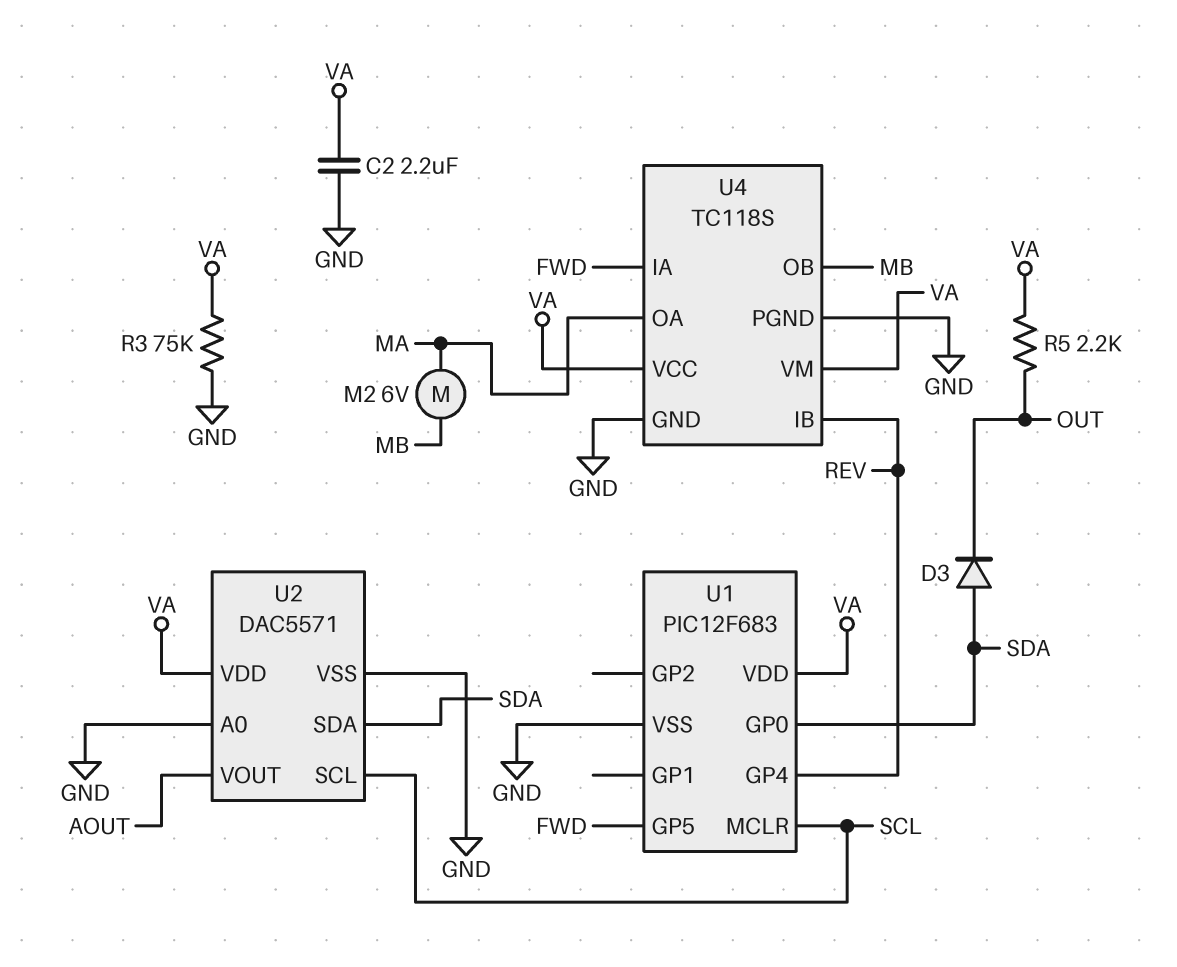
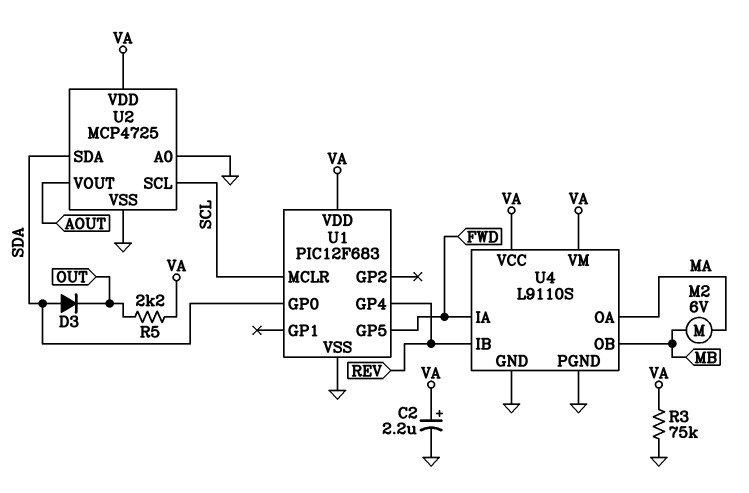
C2: 2.2uF (GND, VA) -> 2.2uF (plus VA, minus GND)
U2: DAC5571 -> MCP4725
U4: TC118S -> L9110S

